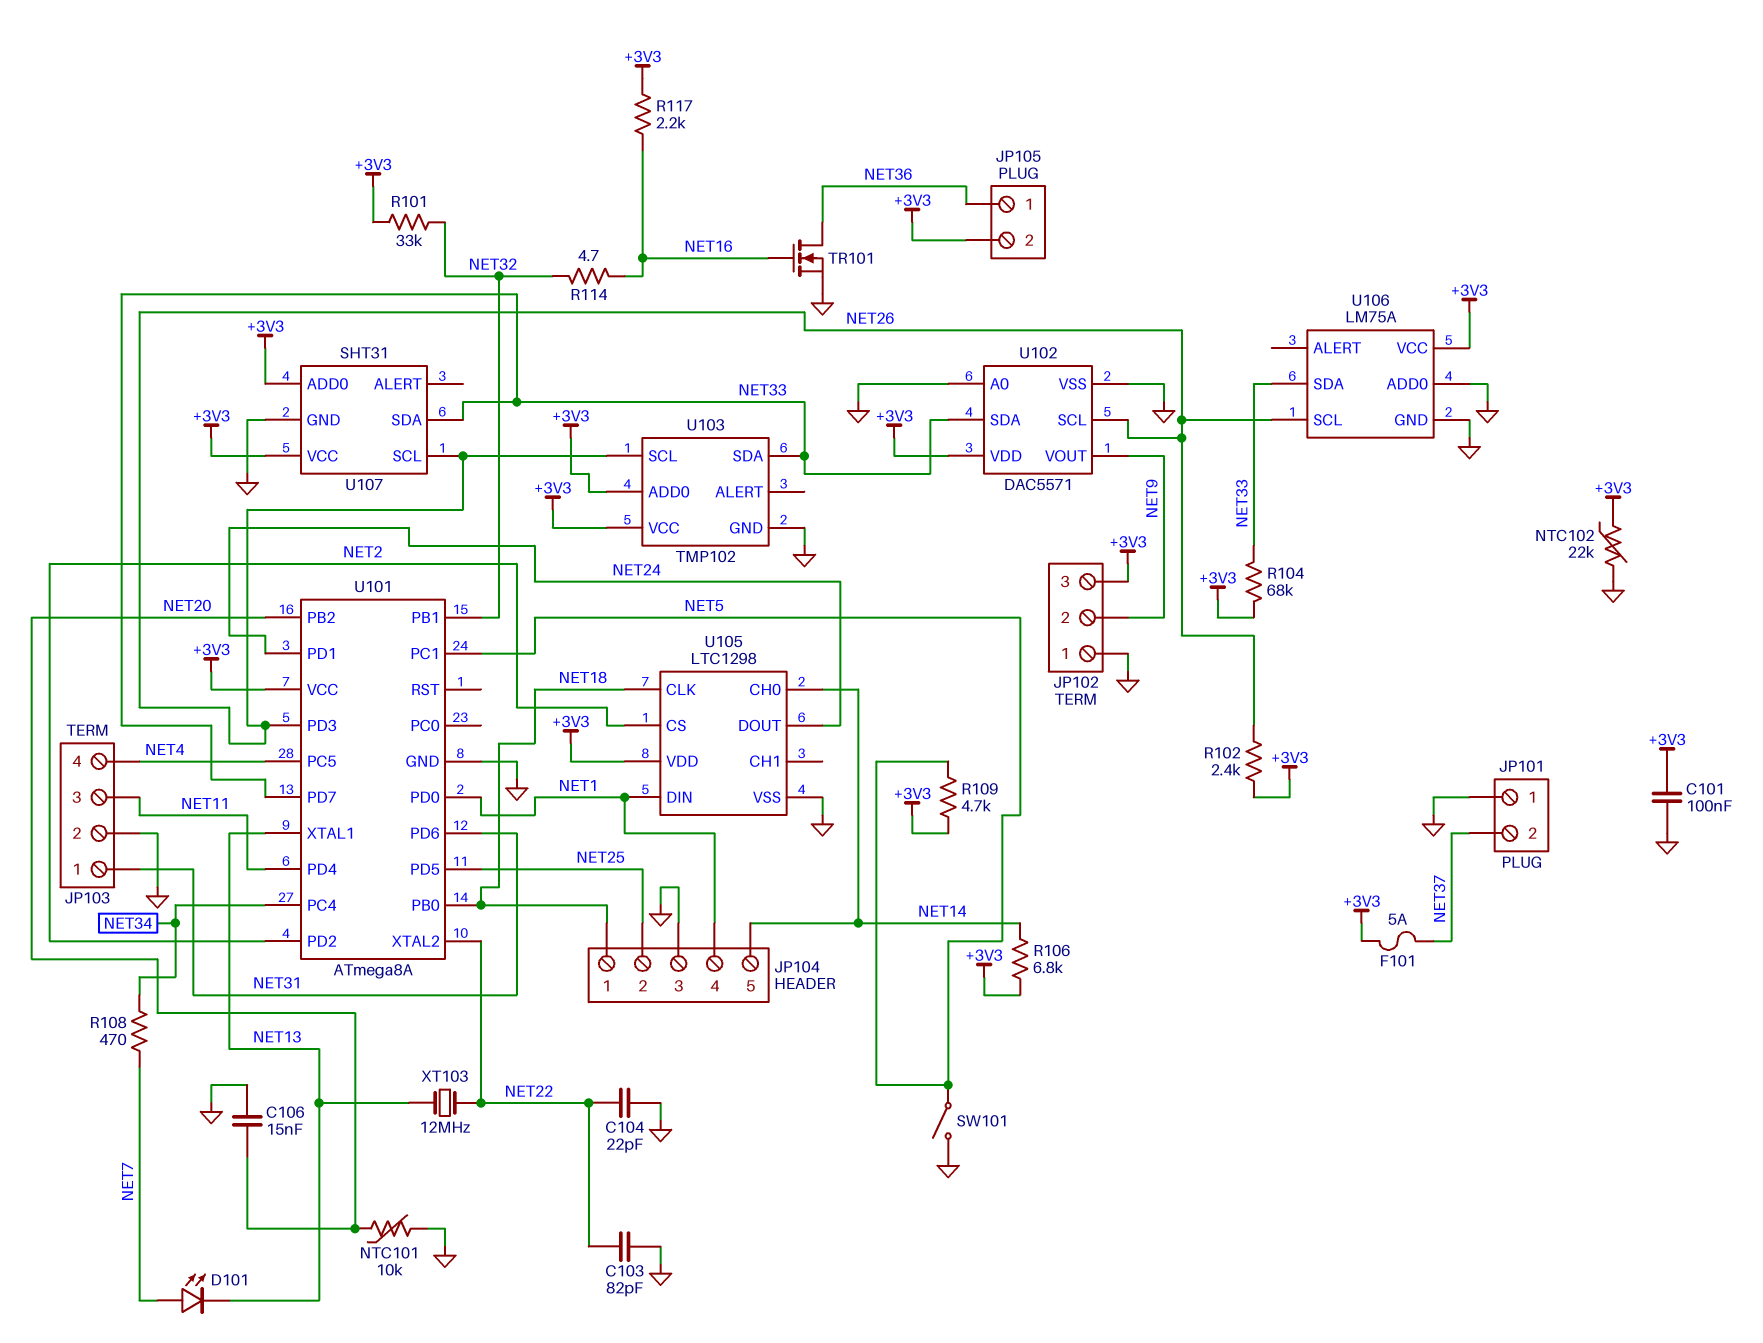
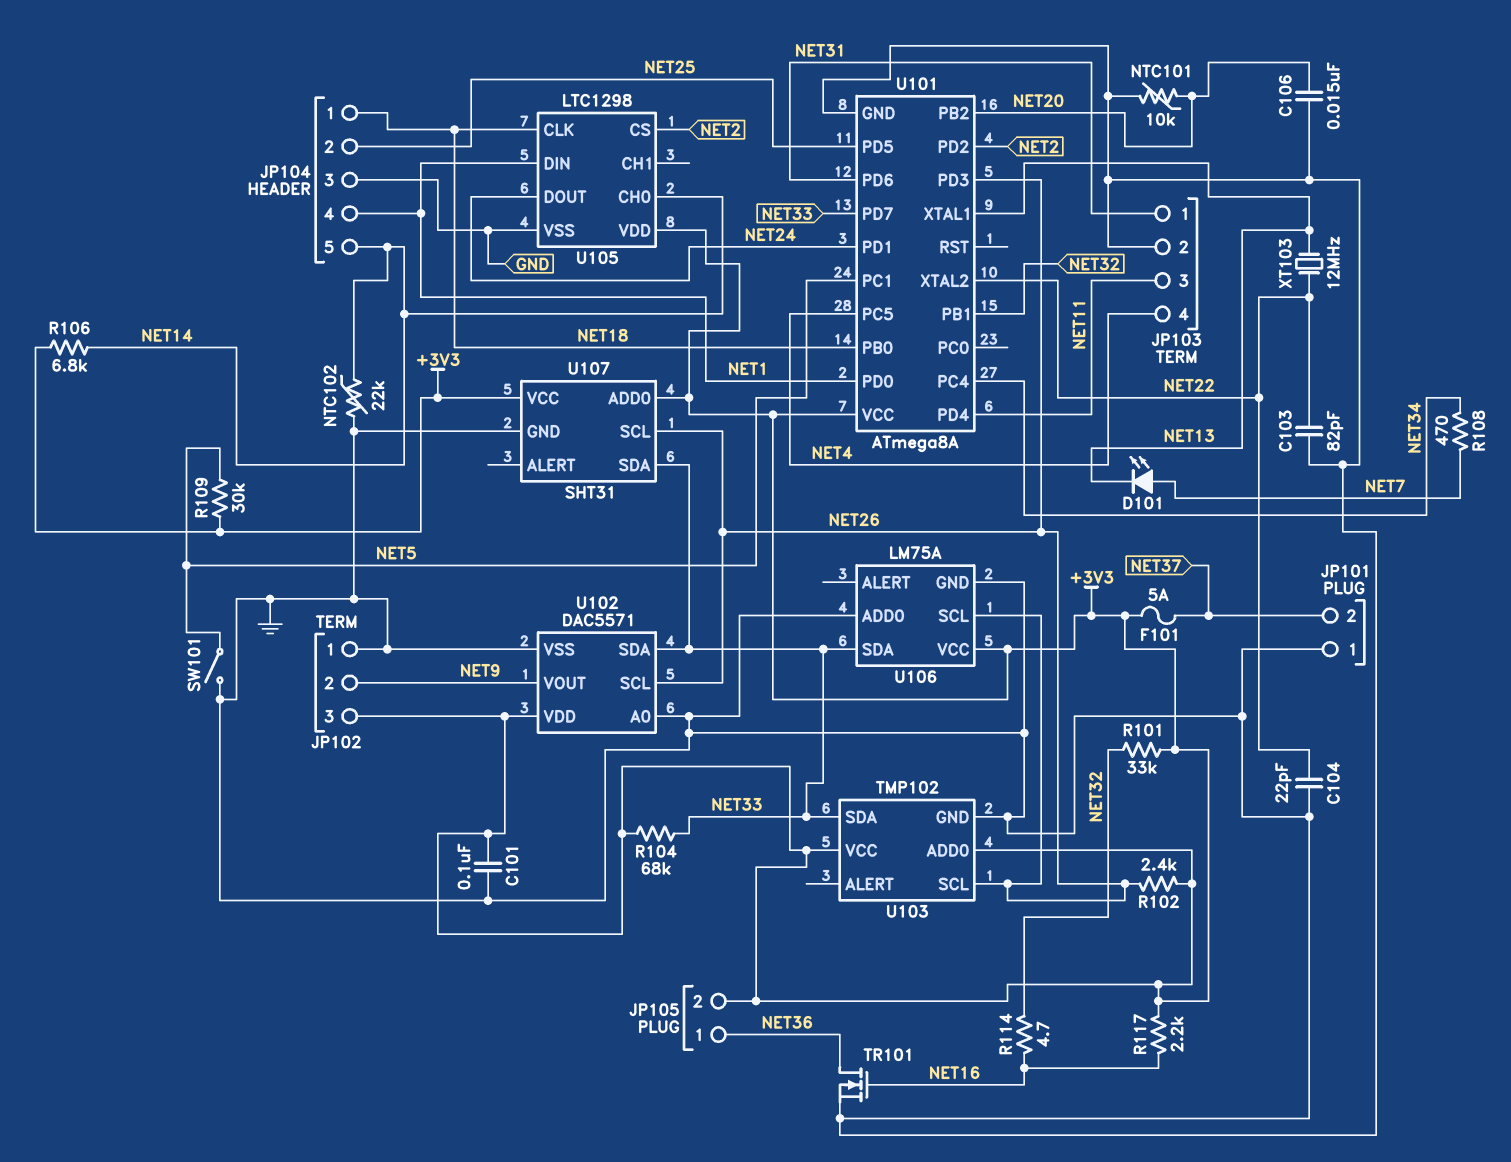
NTC102: 22k (+3V3, GND) -> 22k (GND, NET14)
R109: 4.7k (+3V3, NET5) -> 30k (+3V3, NET5)

